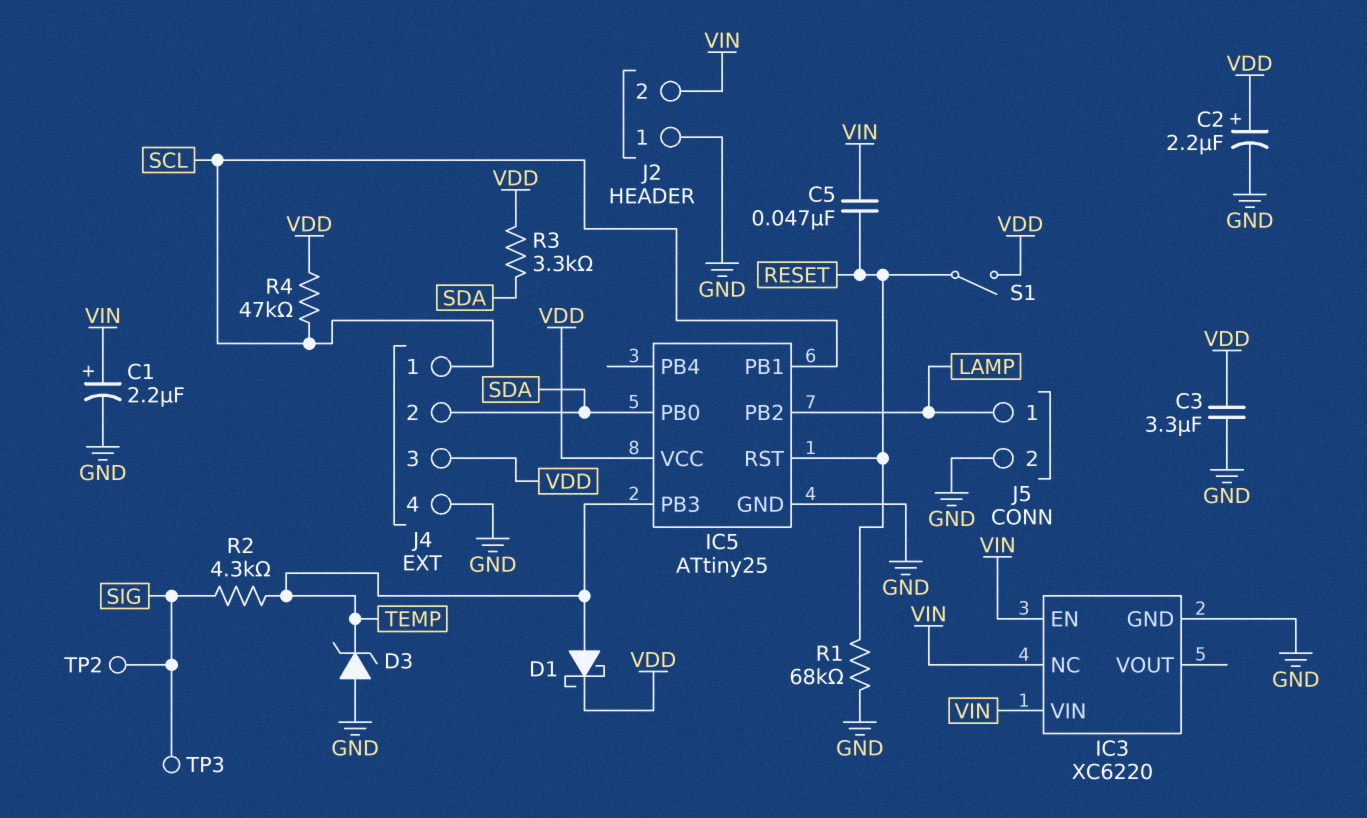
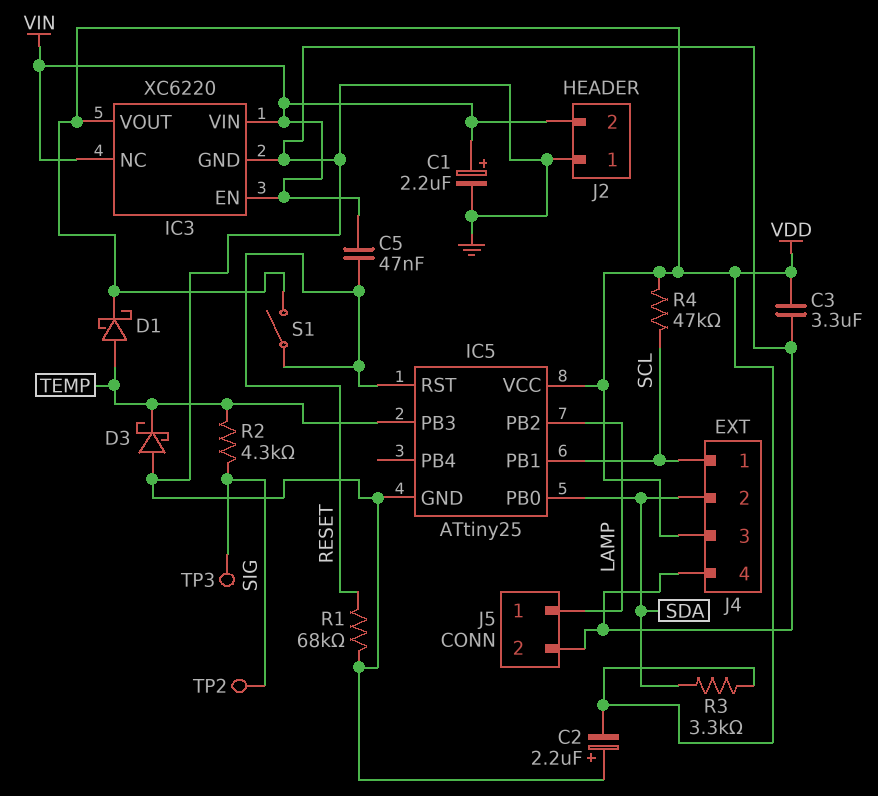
C2: 2.2uF (plus VDD, minus GND) -> 2.2uF (plus GND, minus VDD)
D3: zener (A GND, K TEMP) -> schottky (A GND, K TEMP)
IC3 pin VOUT: none -> VDD

